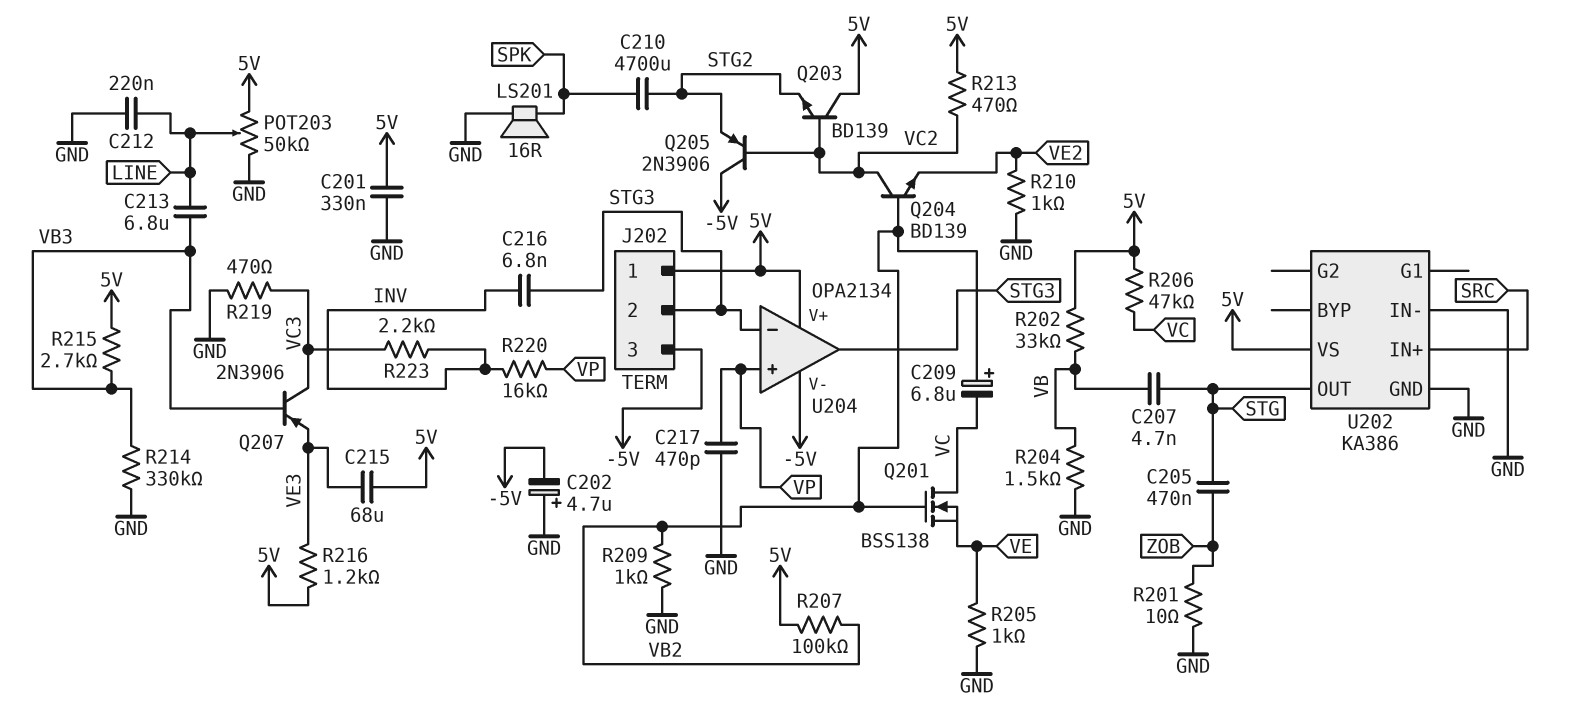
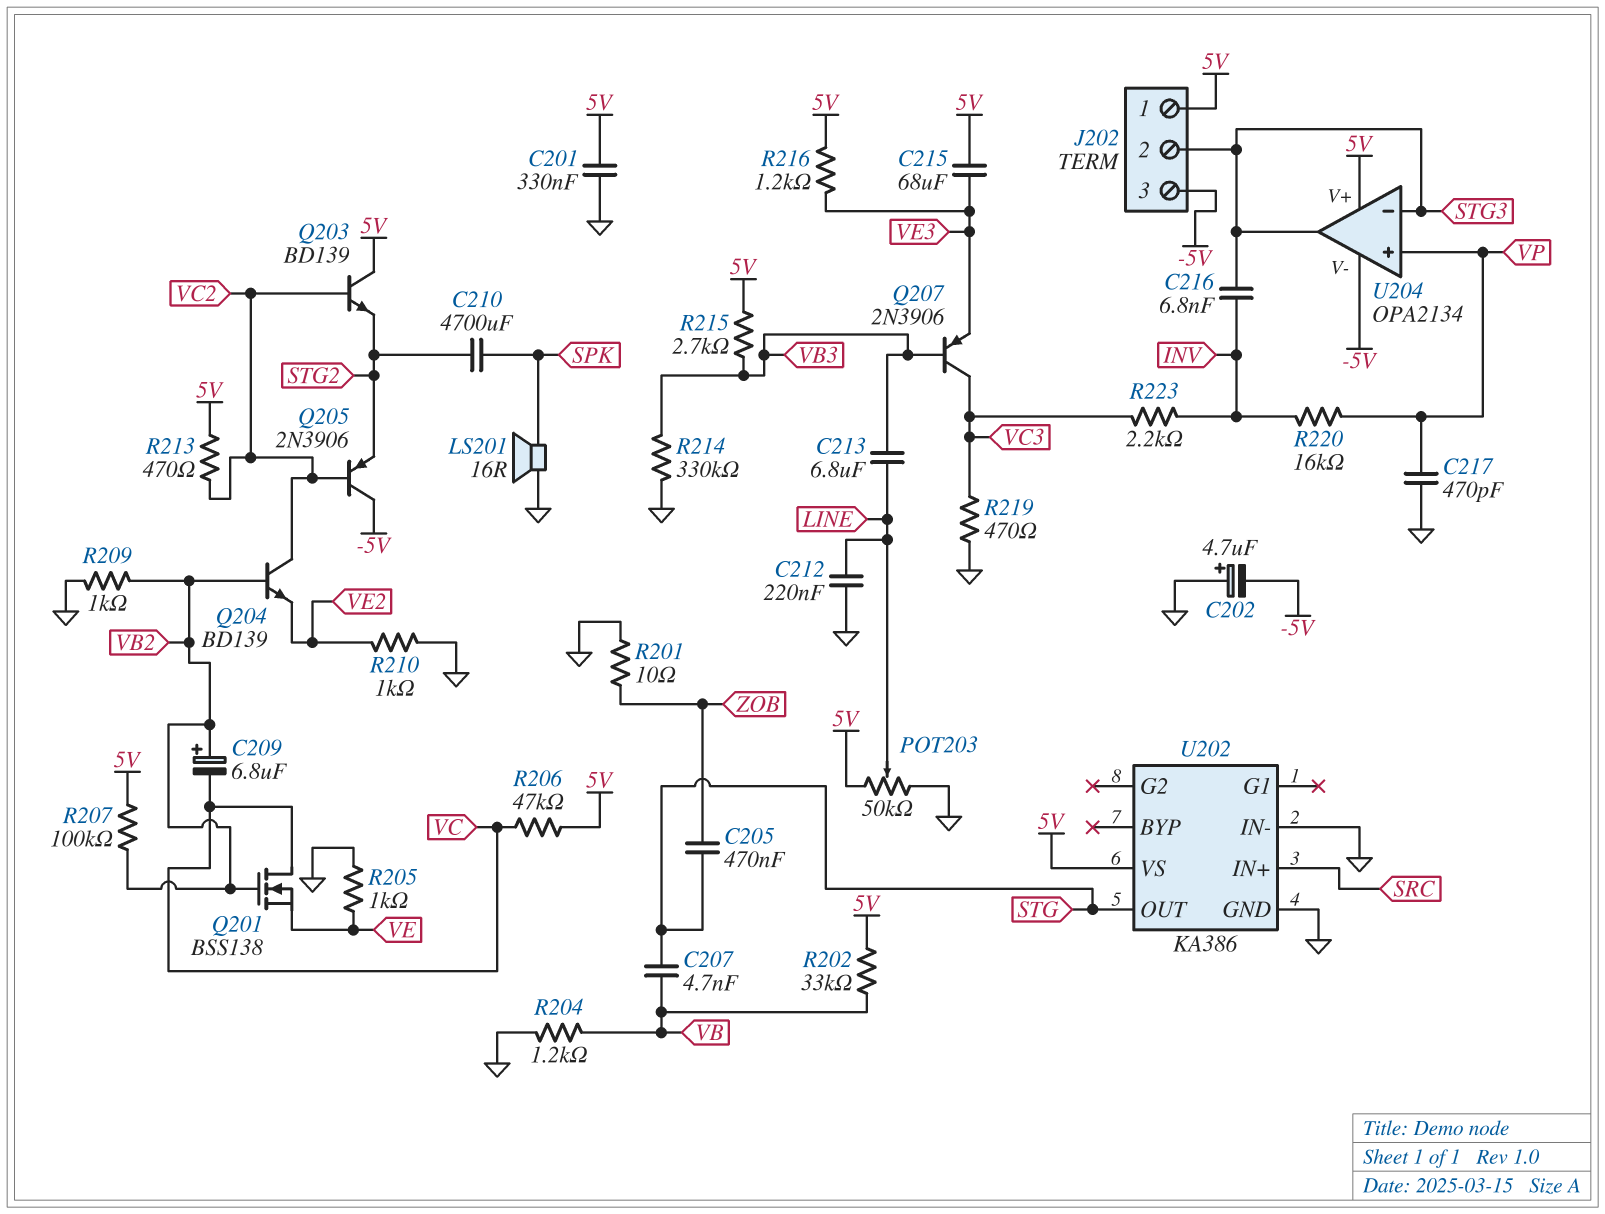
R204: 1.5k (GND, VB) -> 1.2k (GND, VB)

